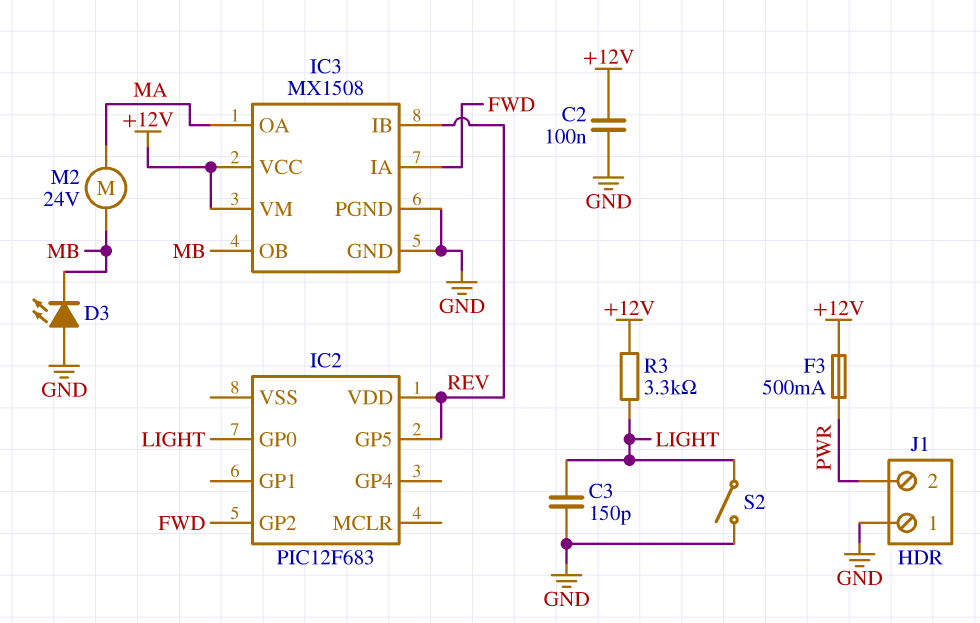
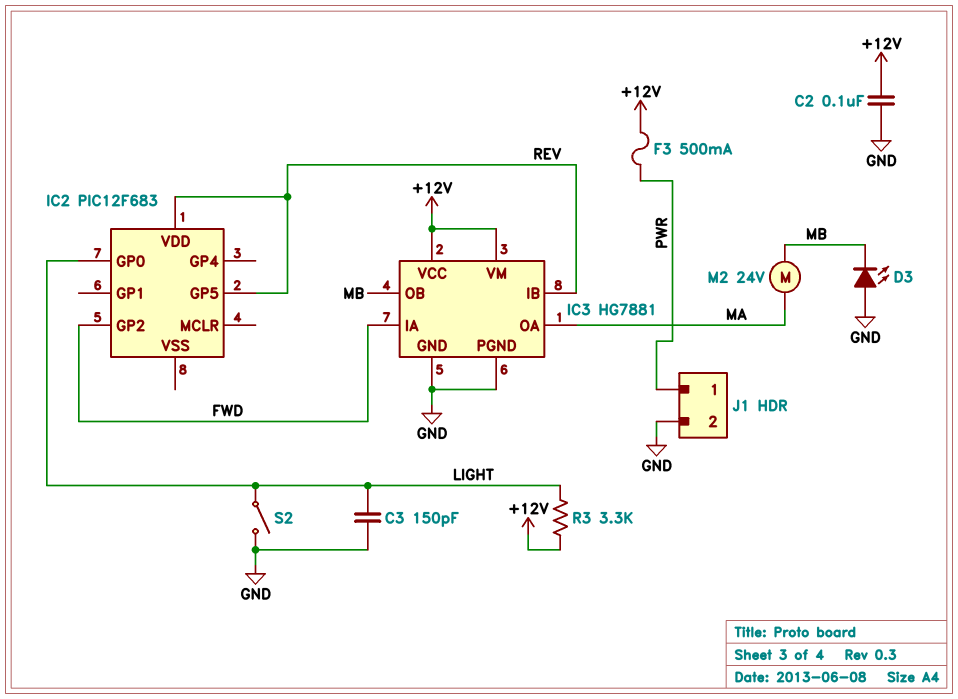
IC3: MX1508 -> HG7881
J1 pin 1: GND -> PWR
J1 pin 2: PWR -> GND

